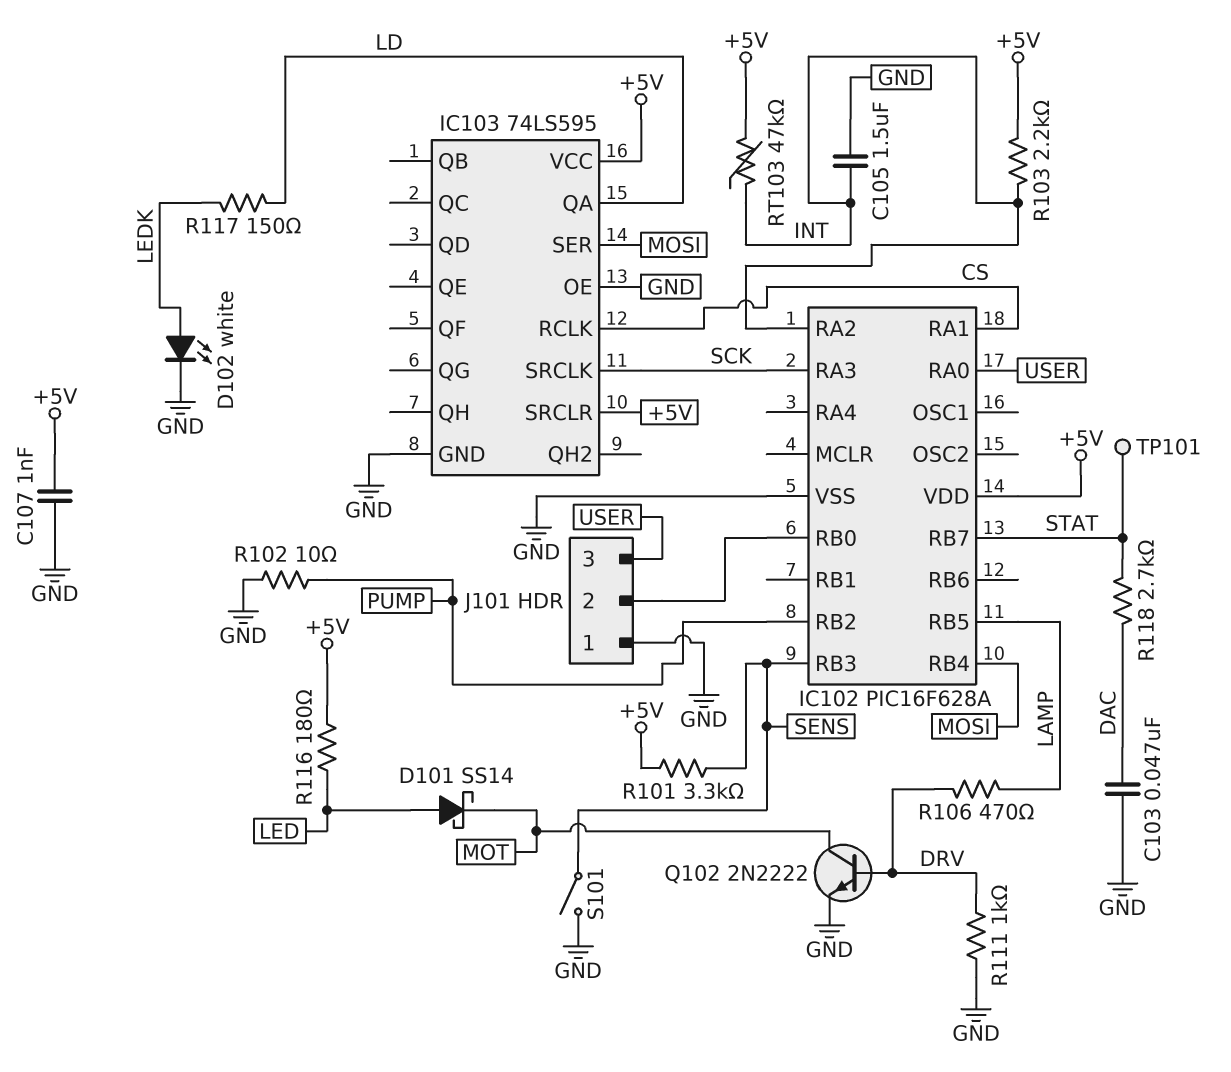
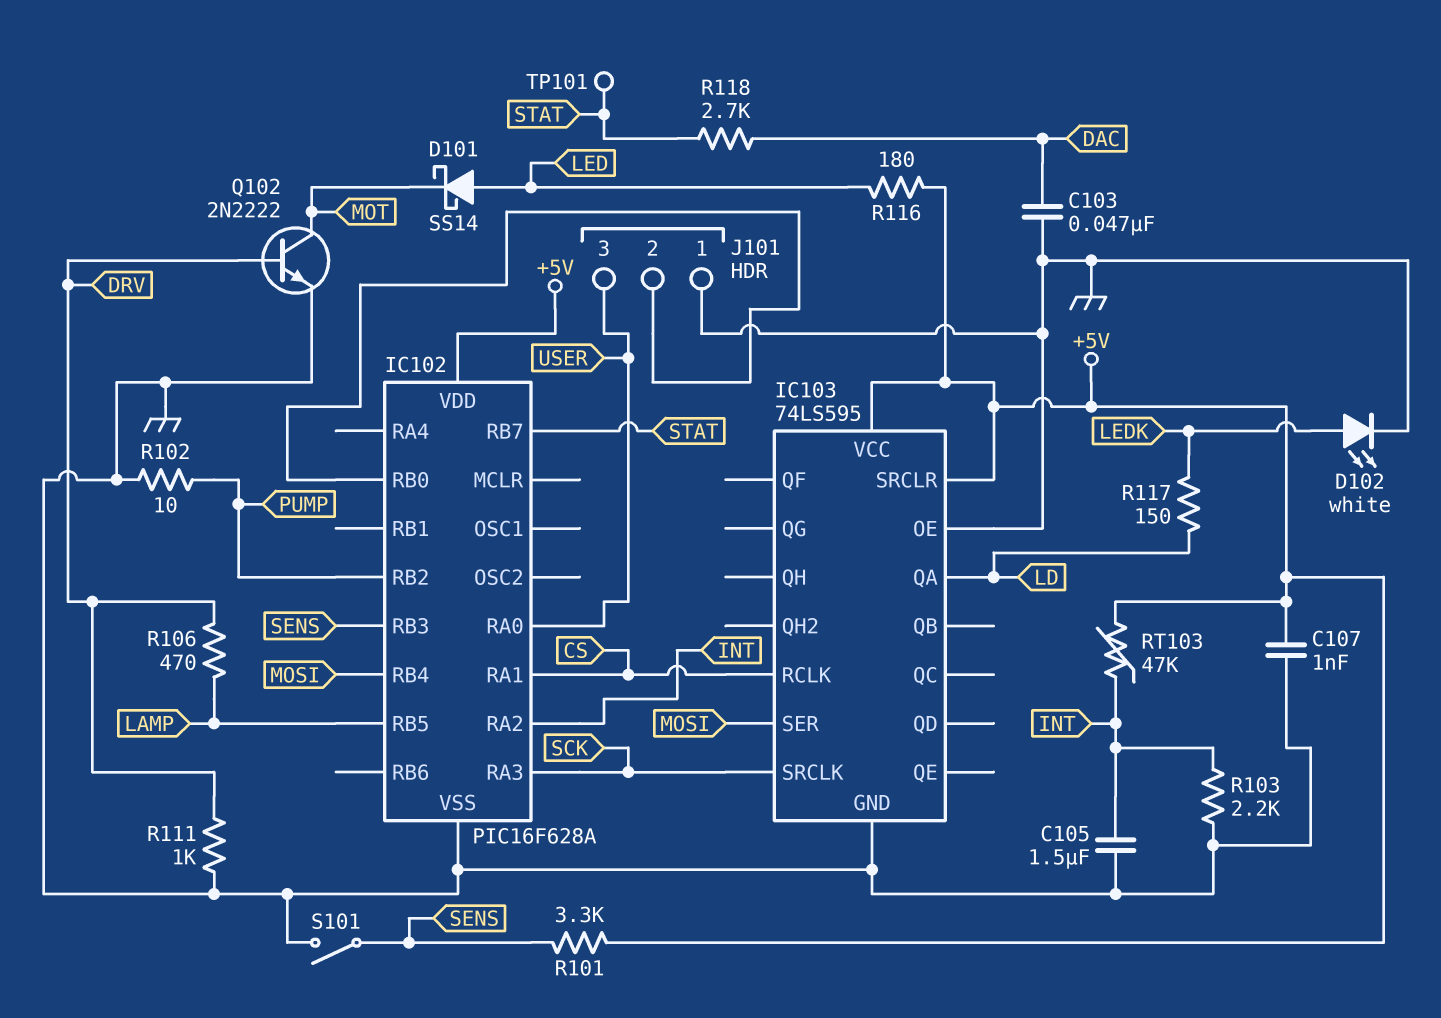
R103: 2.2k (+5V, INT) -> 2.2k (GND, INT)

